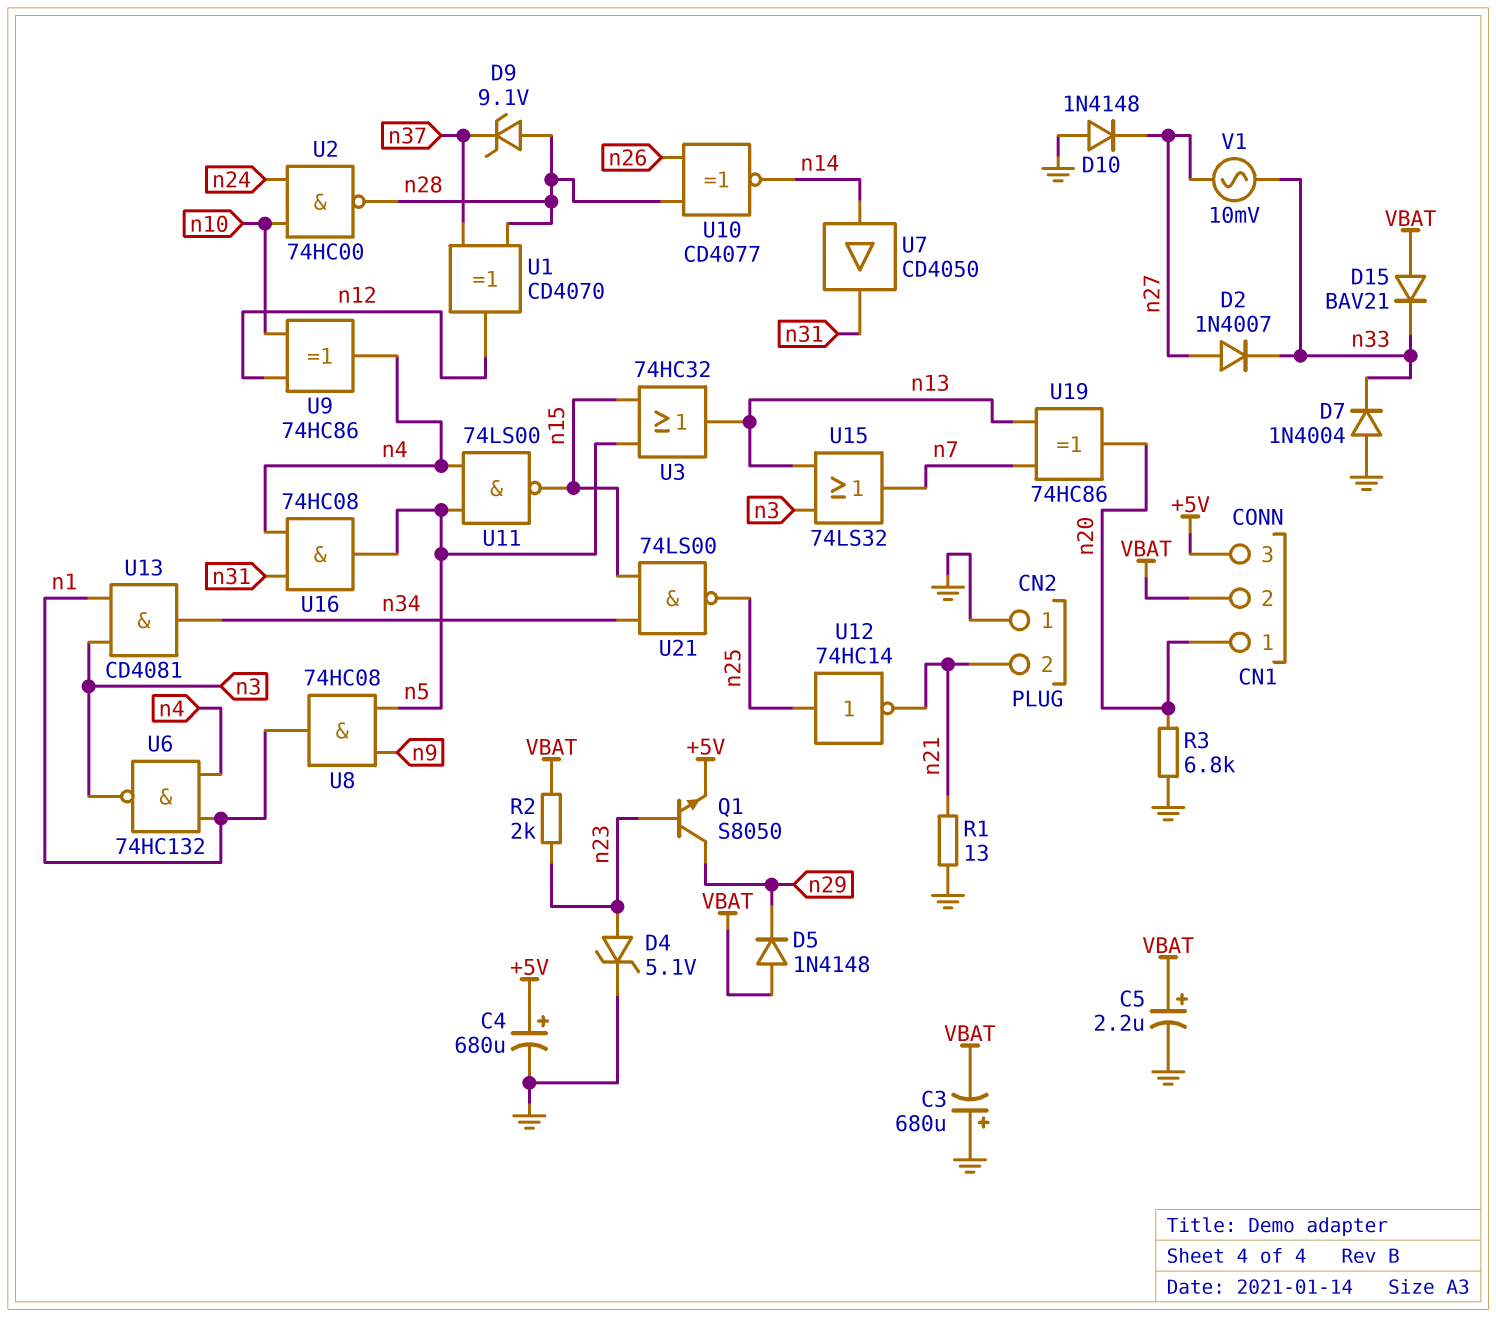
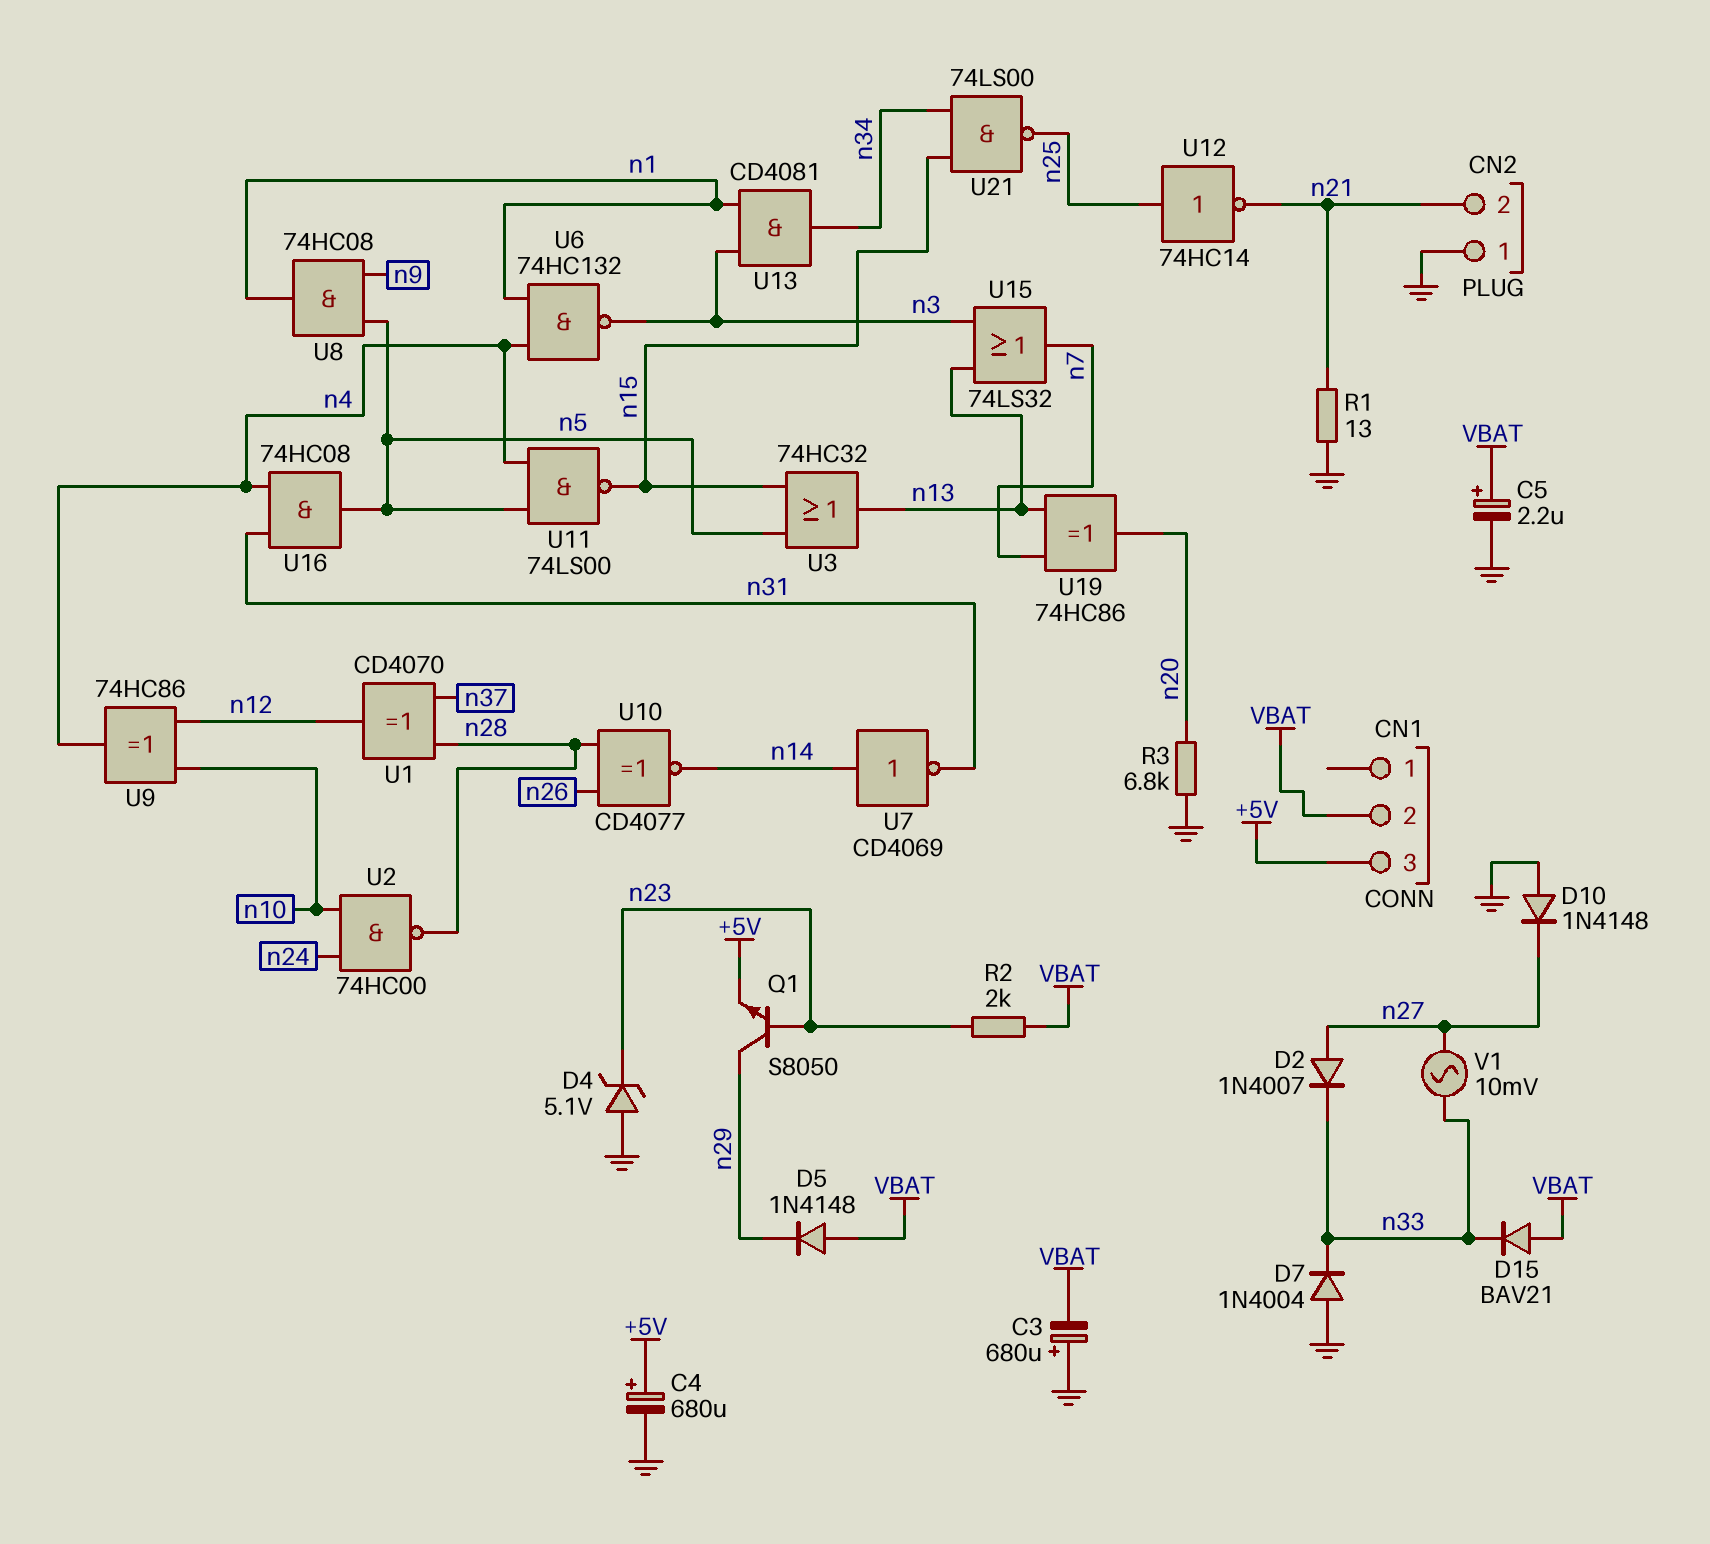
CN1 pin 1: n20 -> none
D4: zener 5.1V (A n23, K GND) -> zener 5.1V (A GND, K n23)
D9: zener 9.1V (A n28, K n37) -> none
U7: buffer CD4050 (in n14, out n31) -> NOT CD4069 (in n14, out n31)

